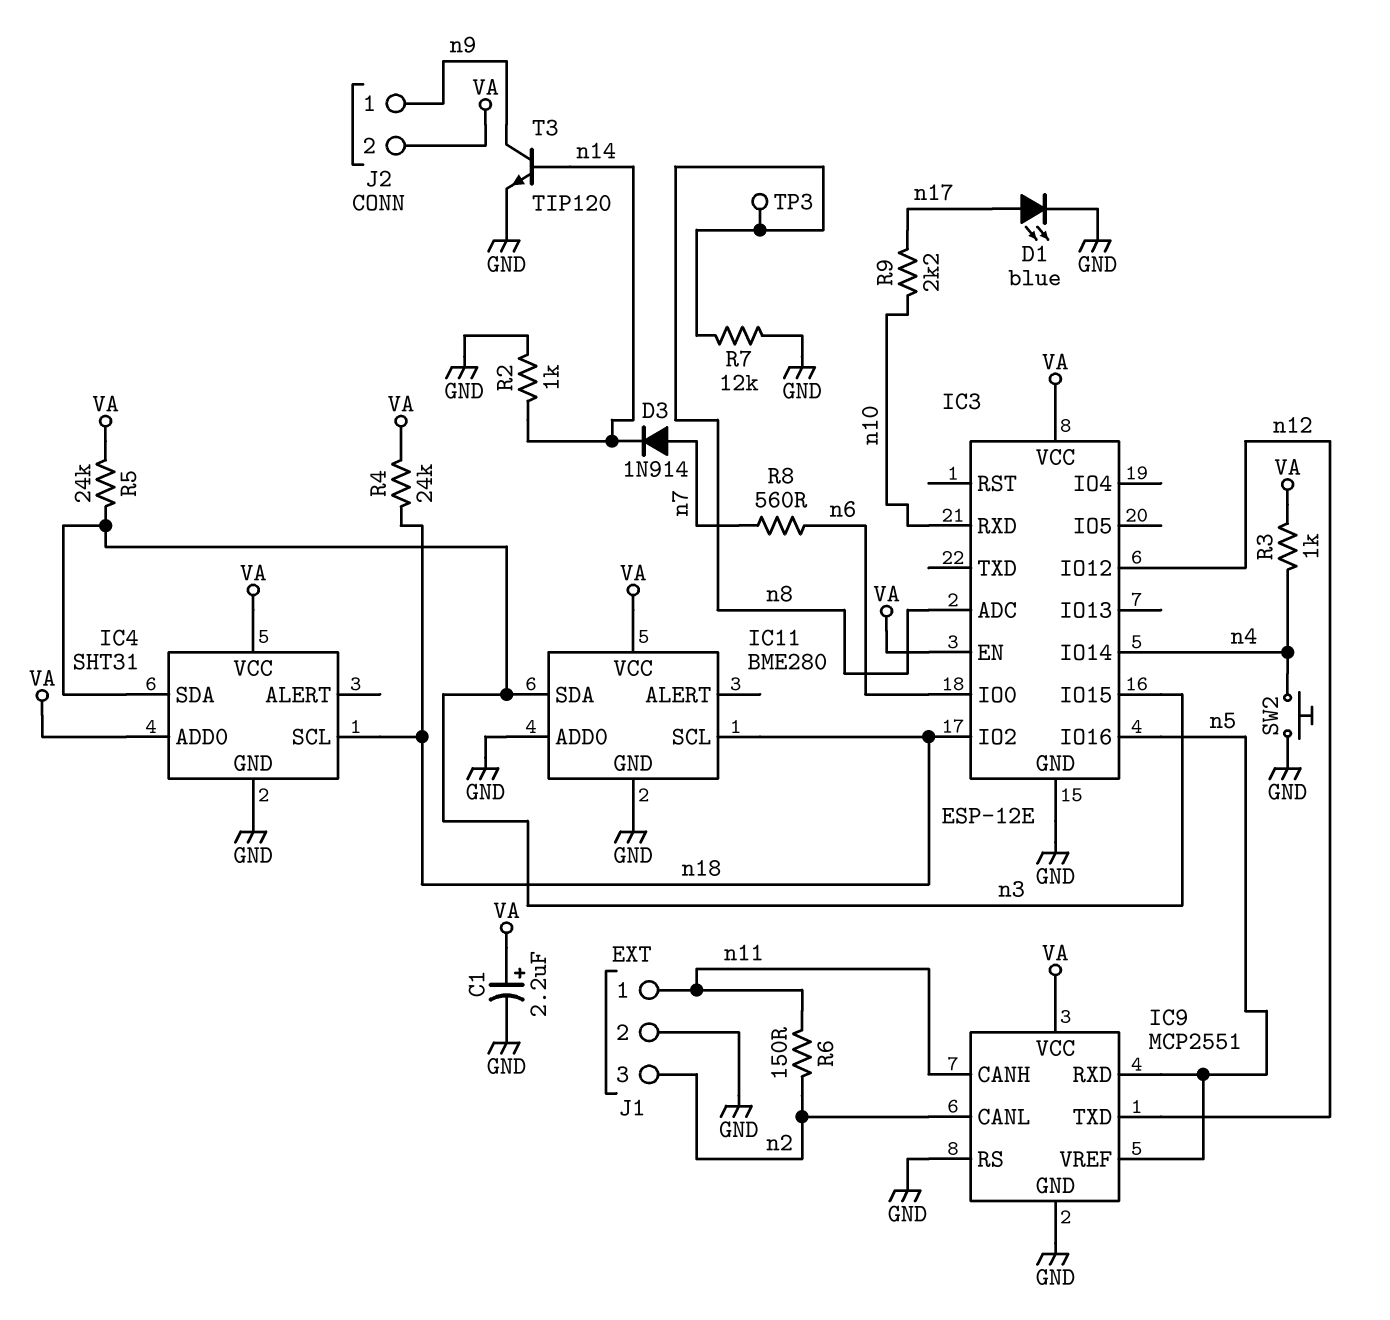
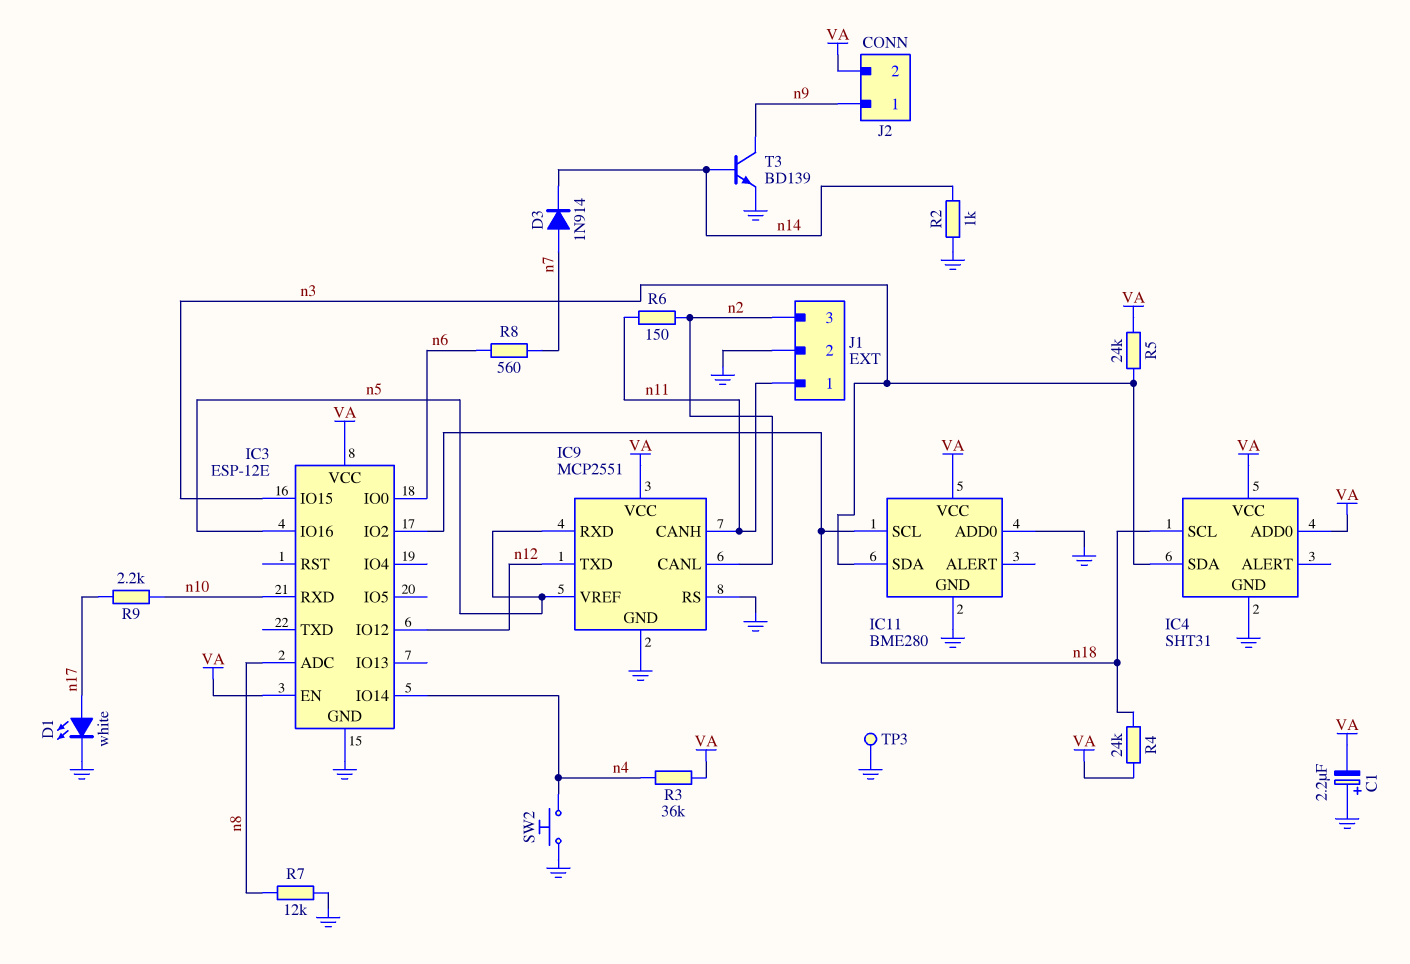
C1: 2.2uF (plus VA, minus GND) -> 2.2uF (plus GND, minus VA)
D1: LED blue (A n17, K GND) -> LED white (A n17, K GND)
R3: 1k (VA, n4) -> 36k (VA, n4)
T3: NPN TIP120 (B n14, C n9, E GND) -> NPN BD139 (B n14, C n9, E GND)
TP3: test point (n8) -> test point (GND)

